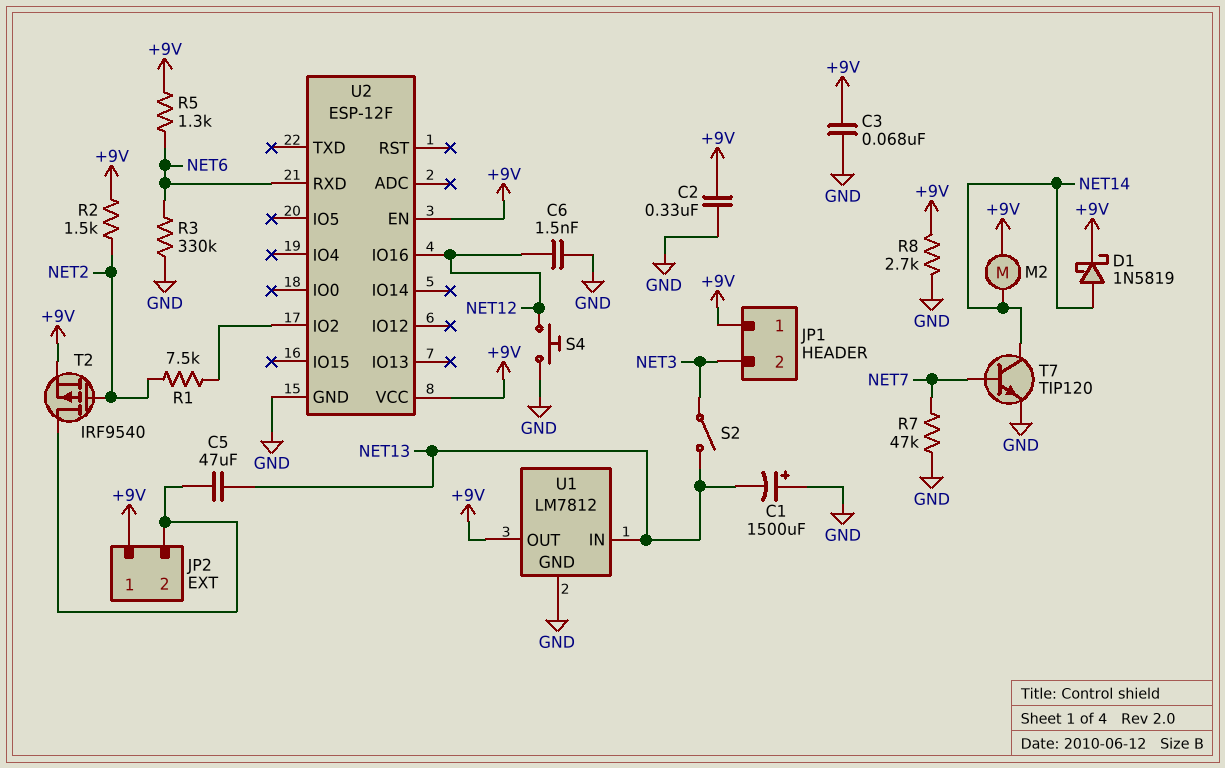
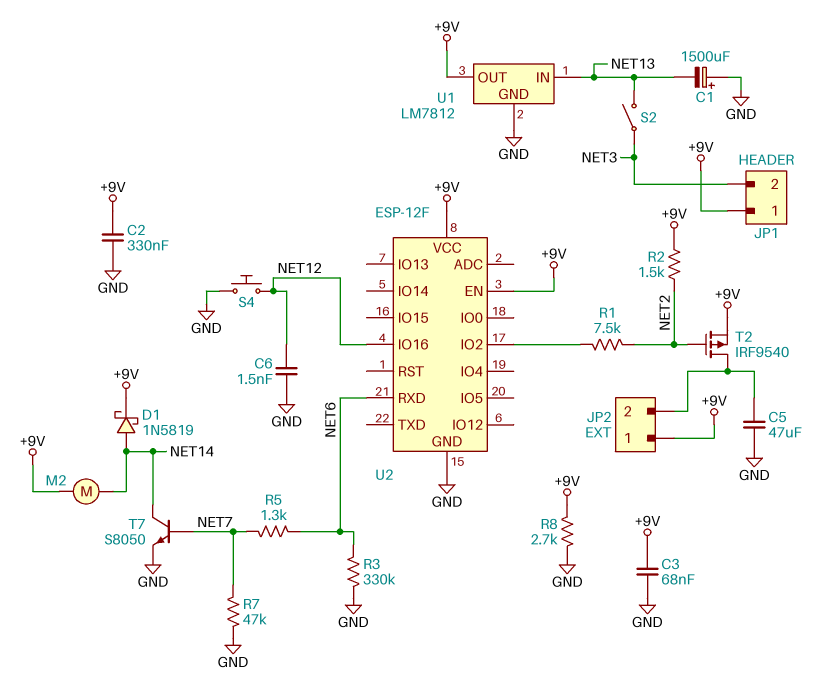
C5: 47uF (JP2/2, NET13) -> 47uF (GND, JP2/2)
R5: 1.3k (+9V, NET6) -> 1.3k (NET6, NET7)
T7: NPN TIP120 (B NET7, C NET14, E GND) -> NPN S8050 (B NET7, C NET14, E GND)

